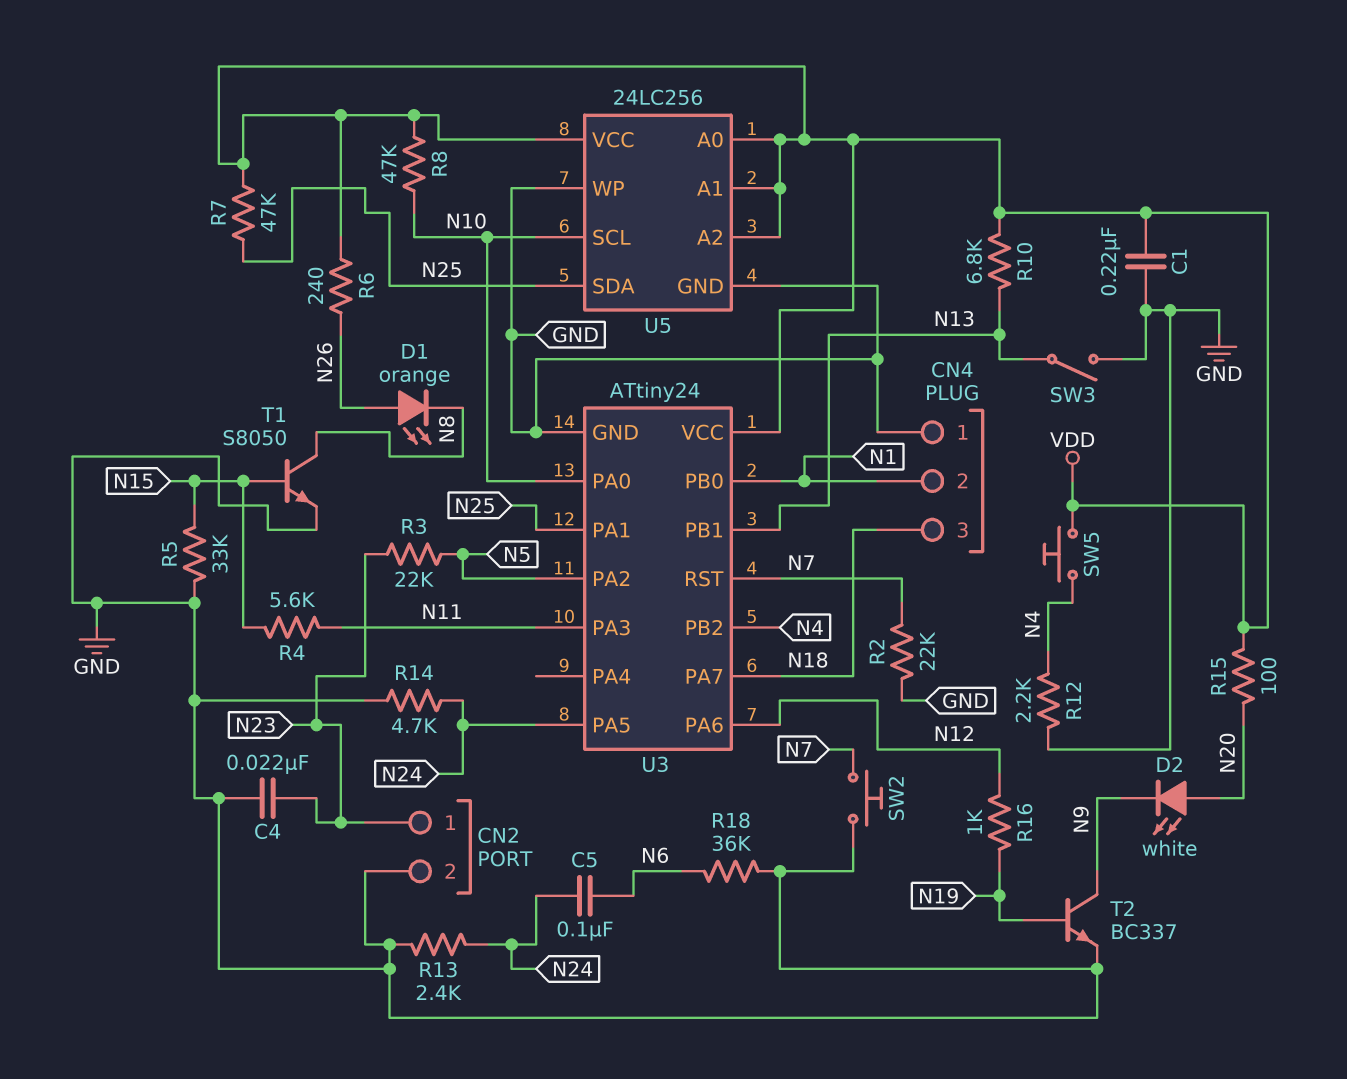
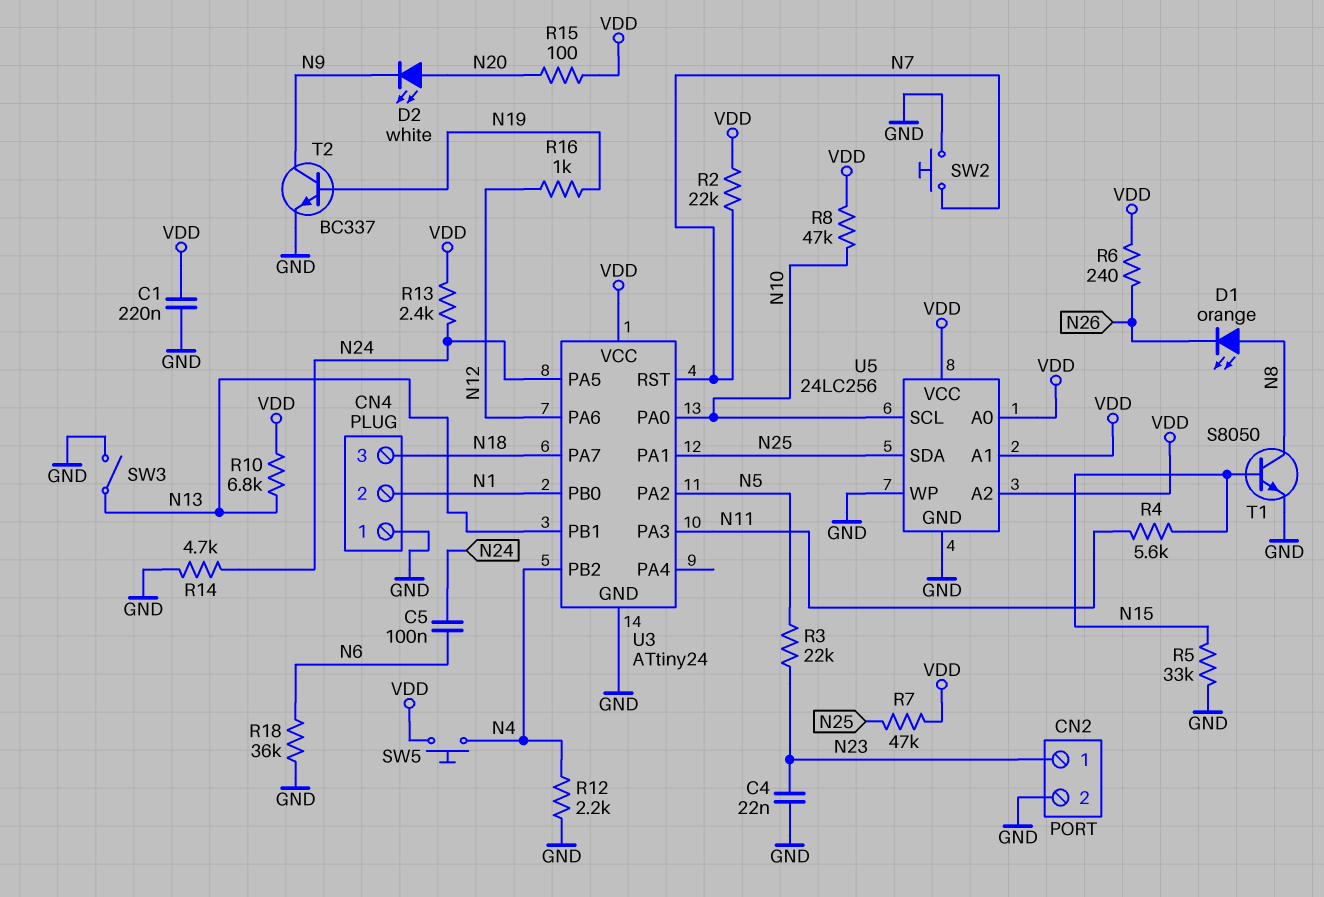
D1: LED orange (A N26, K N8) -> LED orange (A N8, K N26)
R2: 22k (GND, N7) -> 22k (N7, VDD)
R13: 2.4k (GND, N24) -> 2.4k (N24, VDD)

